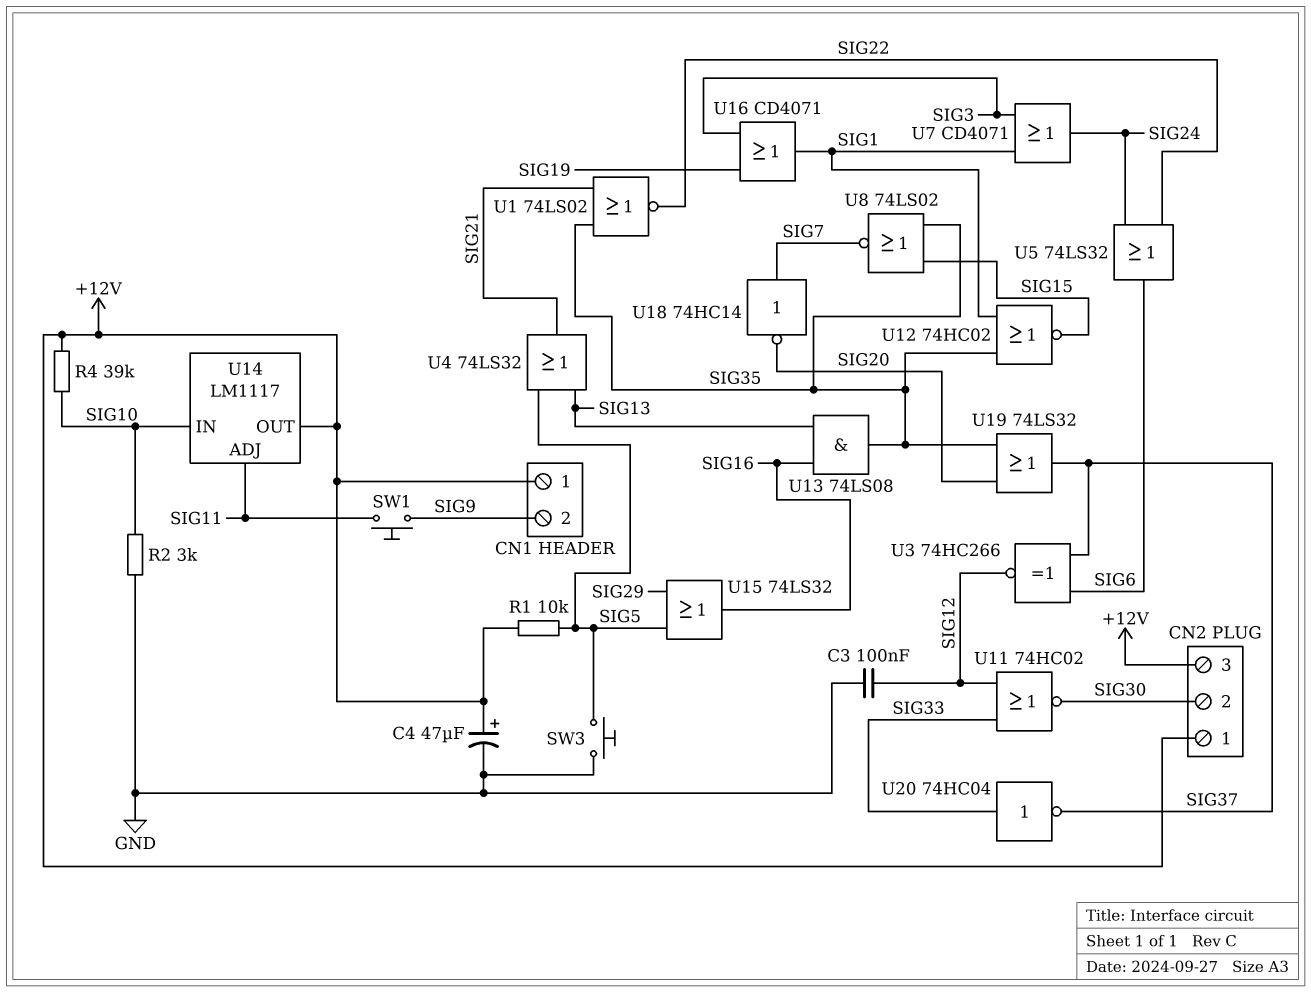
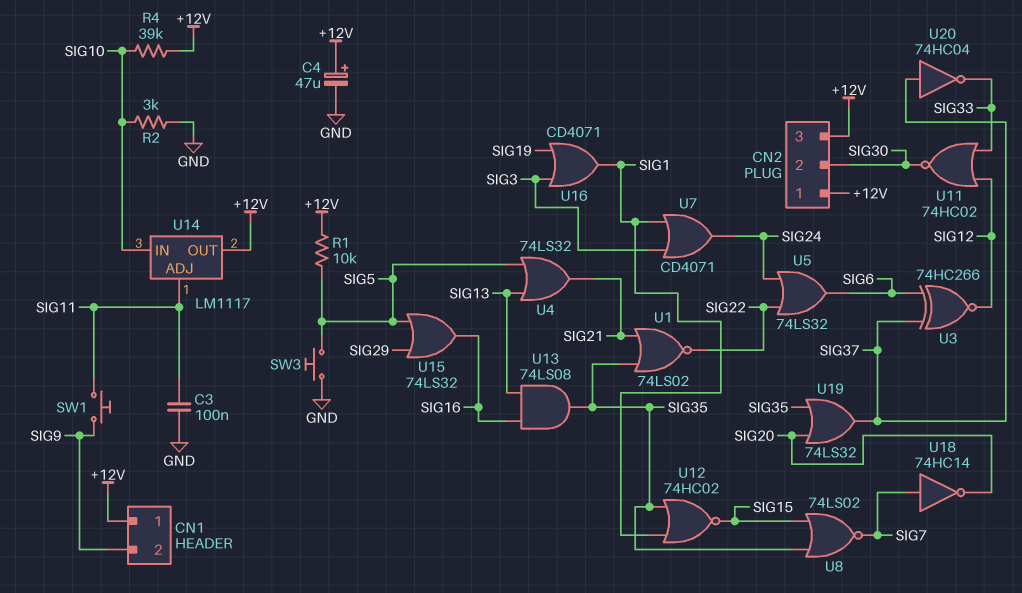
C3: 100nF (GND, SIG12) -> 100nF (GND, SIG11)
U20: NOT 74HC04 (in SIG33, out SIG37) -> NOT 74HC04 (in SIG37, out SIG33)

